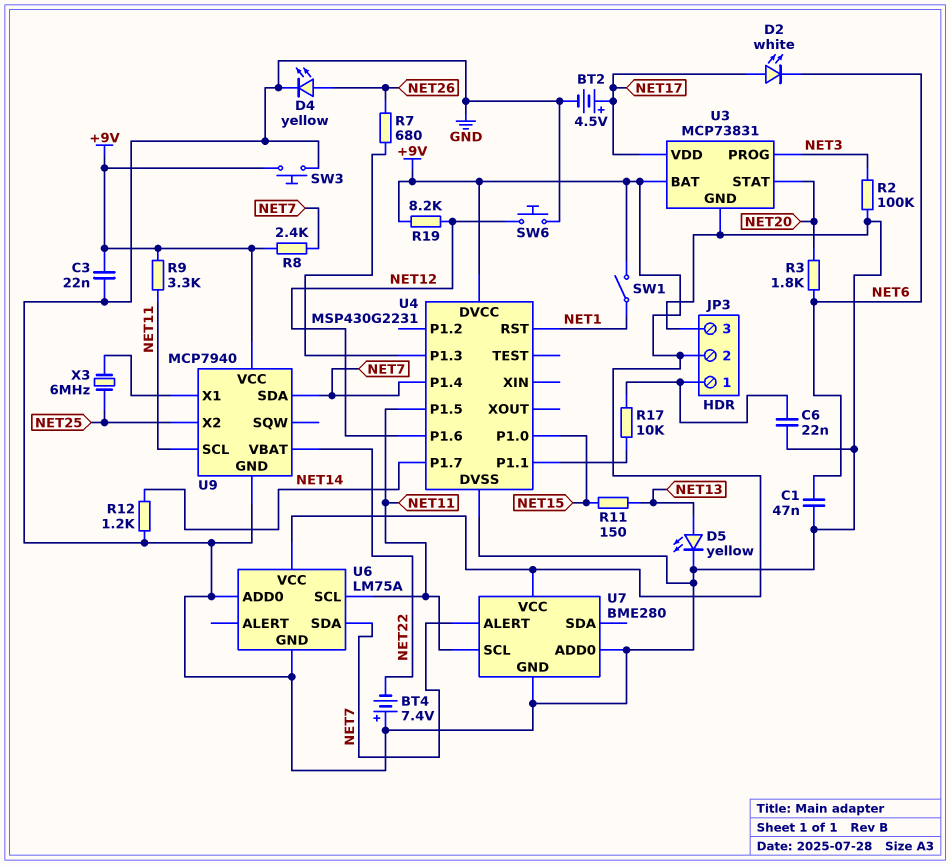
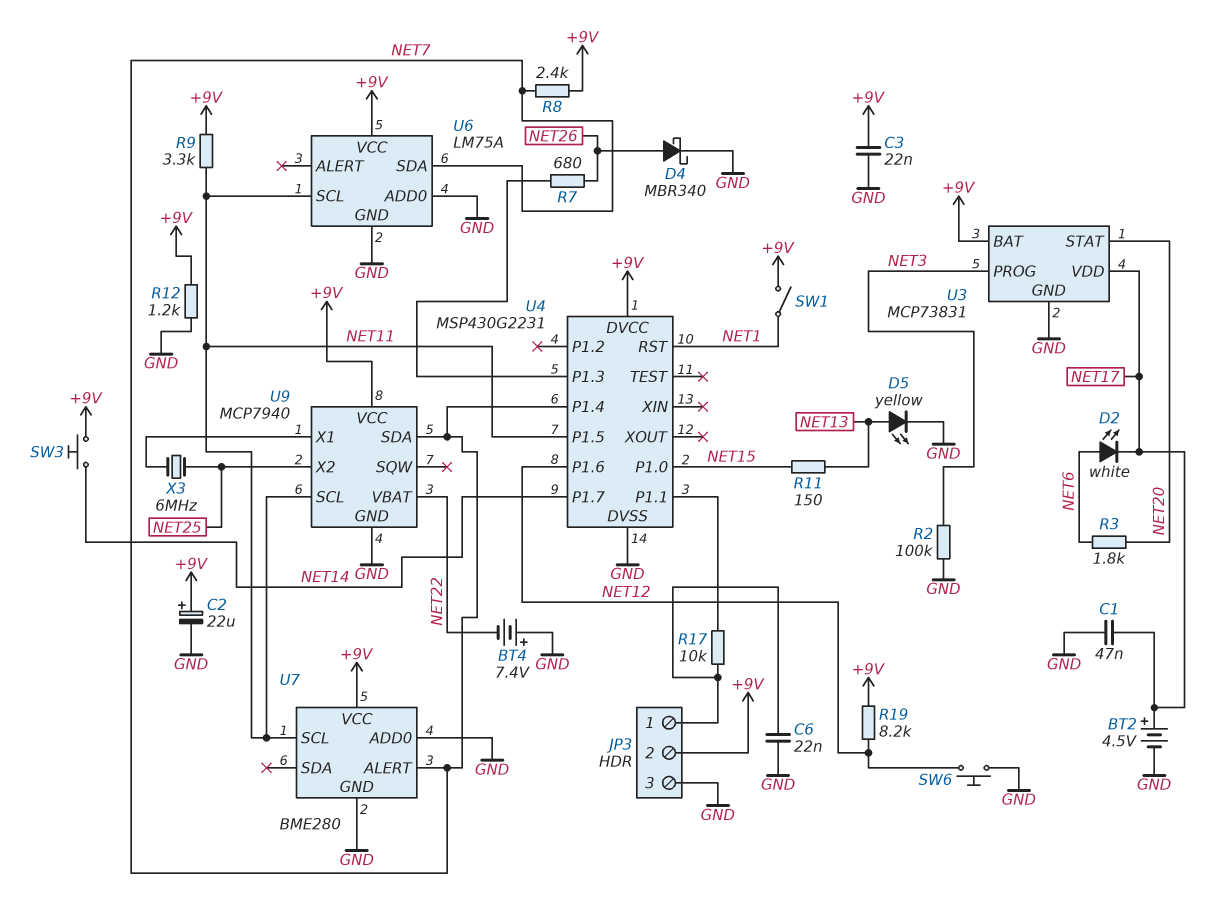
C1: 47nF (GND, NET6) -> 47nF (GND, NET17)
C2: none -> 22uF (plus +9V, minus GND)
D2: LED white (A NET17, K NET6) -> LED white (A NET6, K NET17)
D4: LED yellow (A NET26, K GND) -> schottky MBR340 (A NET26, K GND)
R12: 1.2k (GND, NET14) -> 1.2k (+9V, GND)
SW3: button (+9V, GND) -> button (+9V, NET14)

